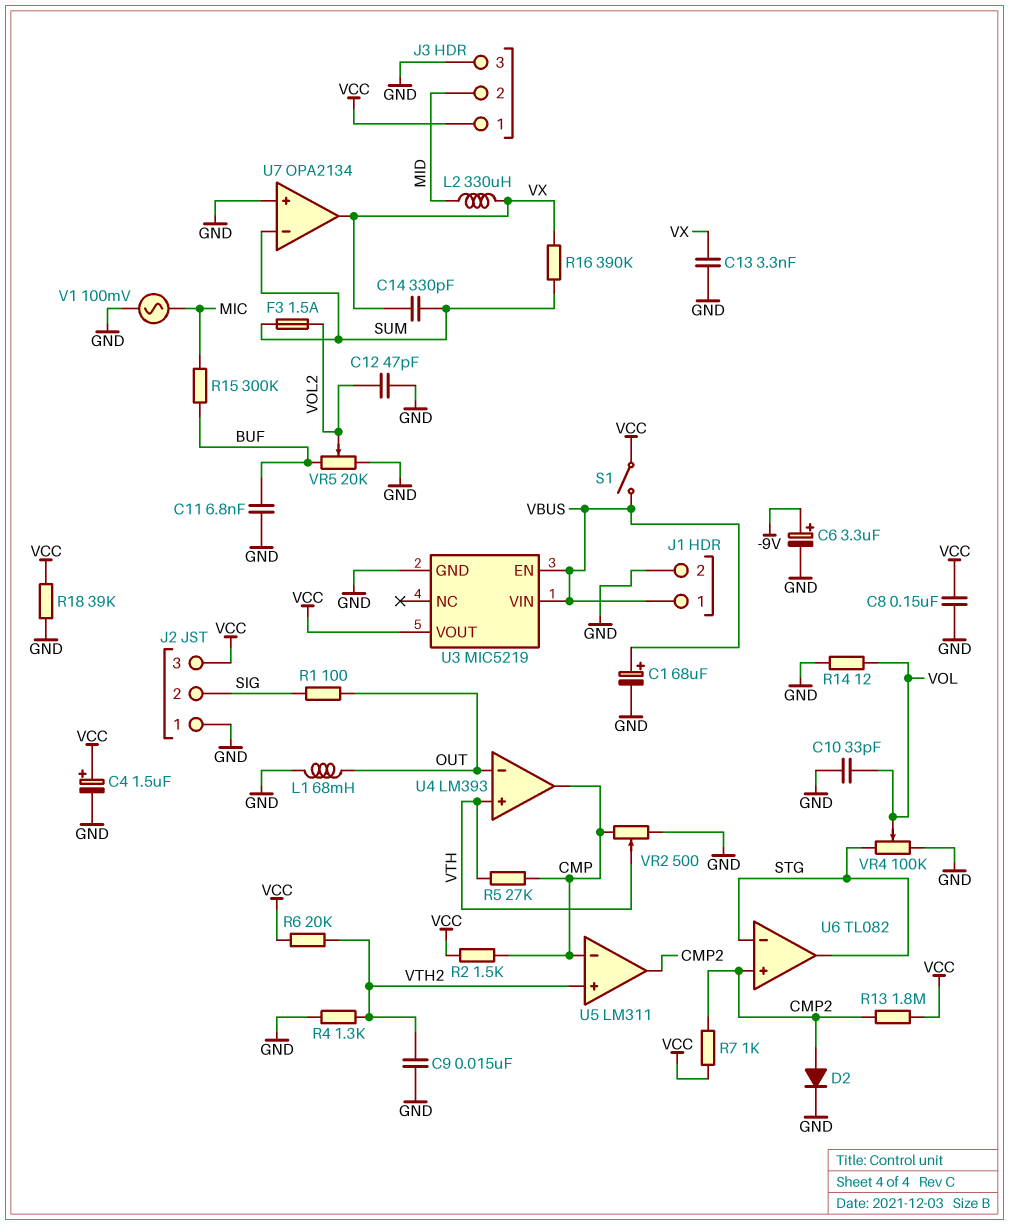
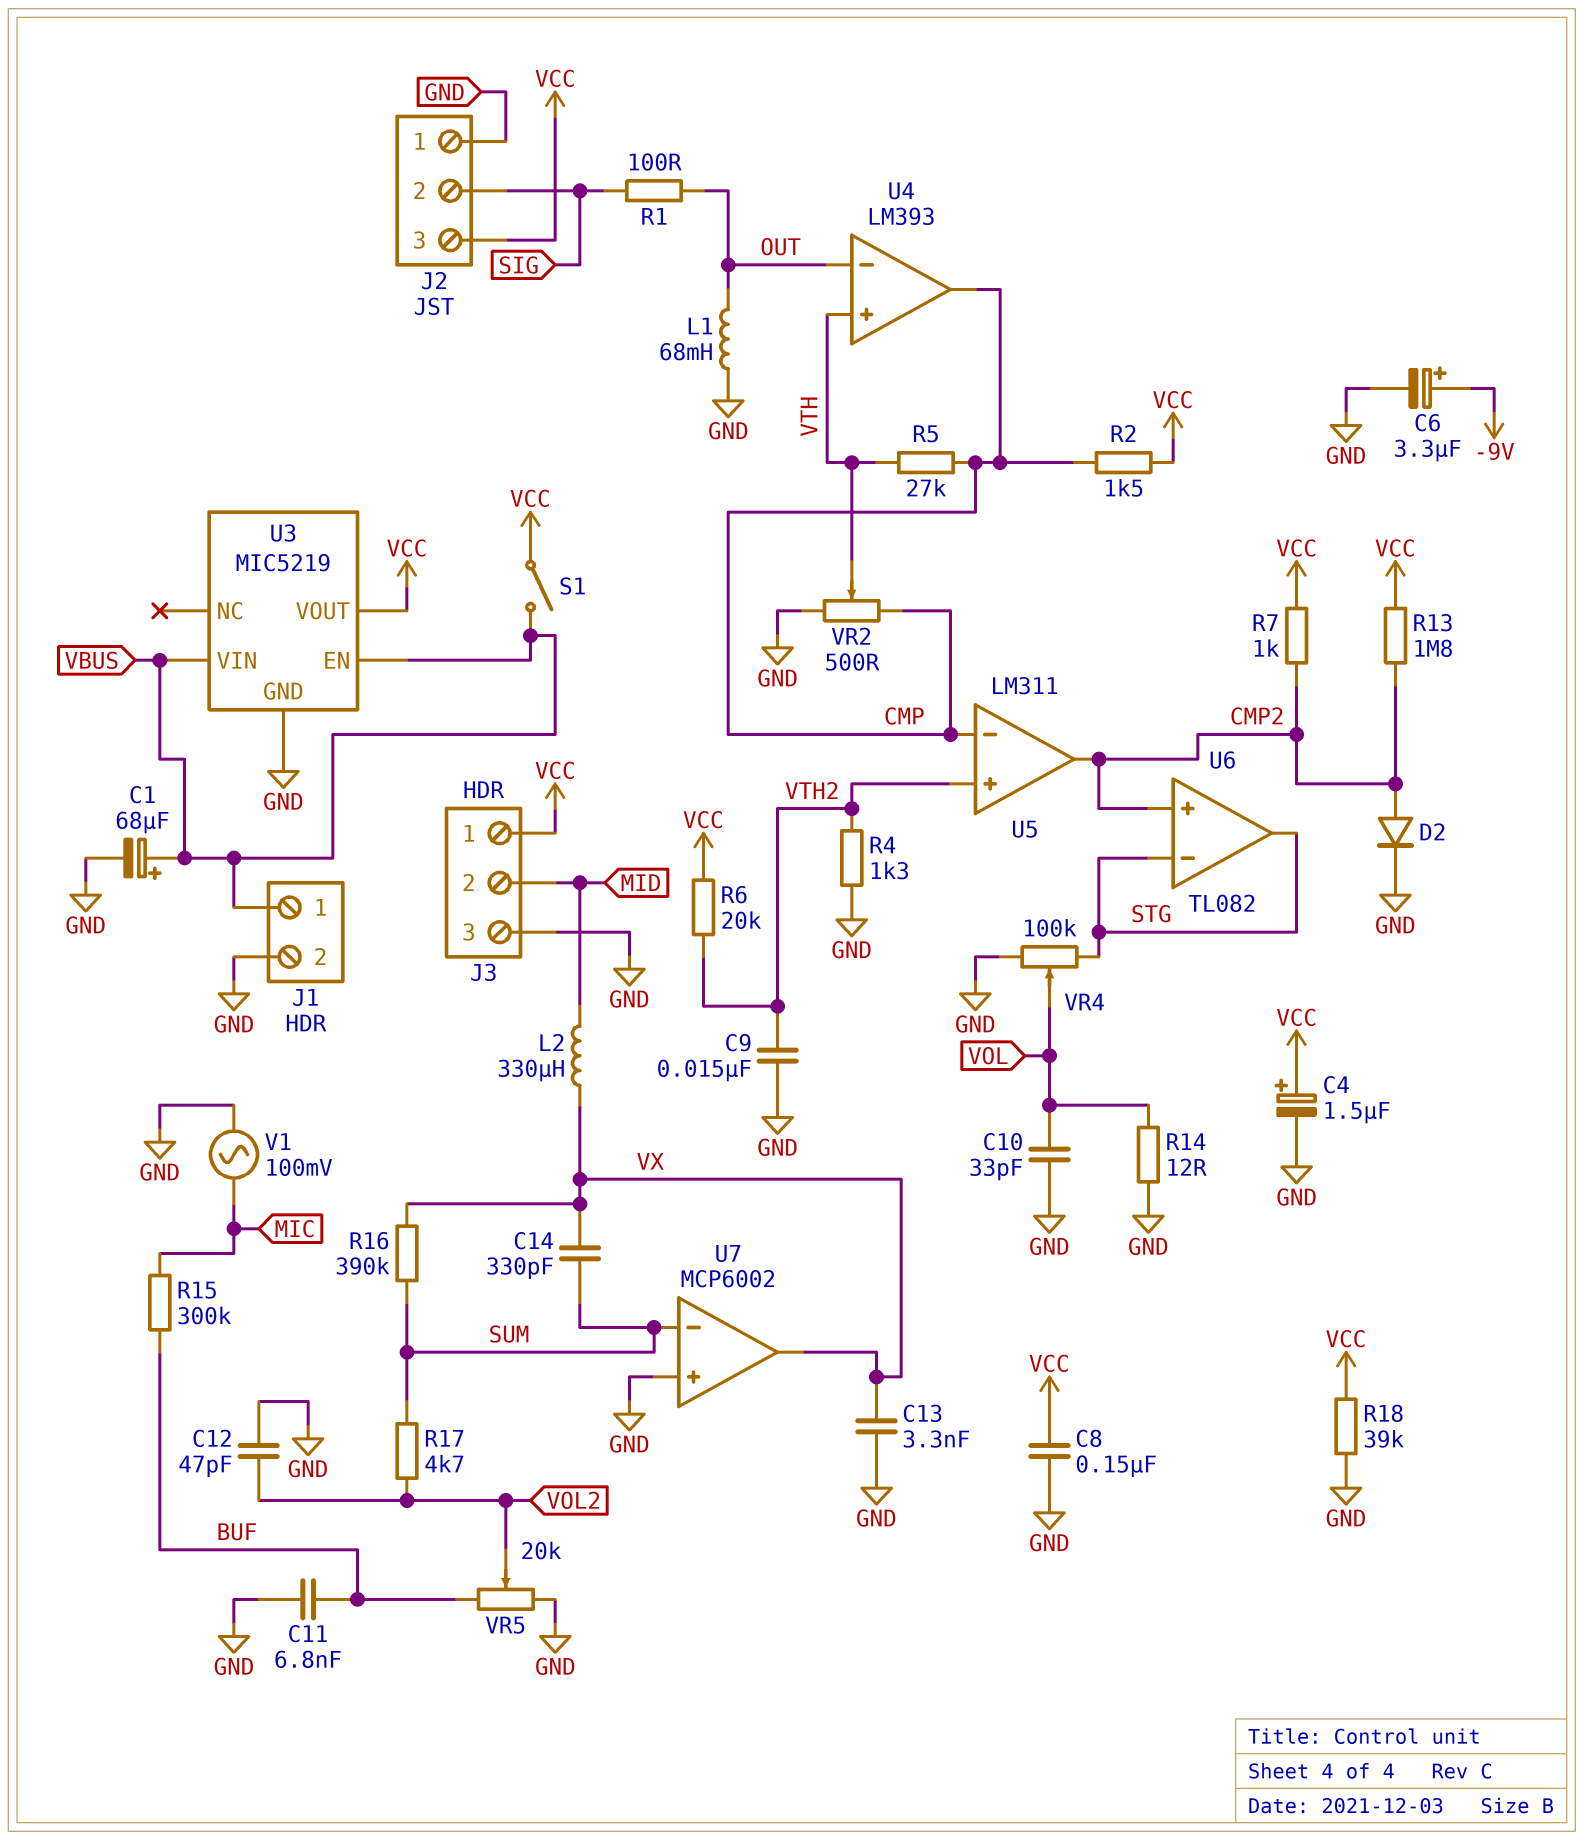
F3: 1.5A (SUM, VOL2) -> none
R17: none -> 4.7k (SUM, VOL2)
U7: OPA2134 -> MCP6002

